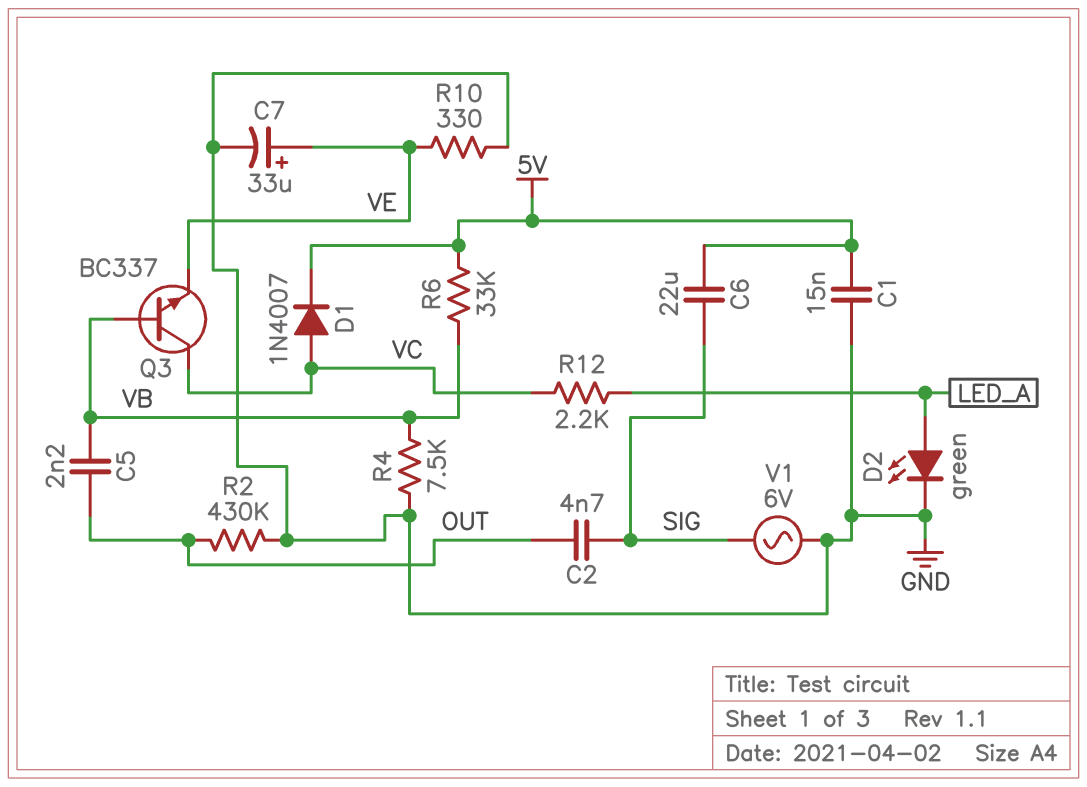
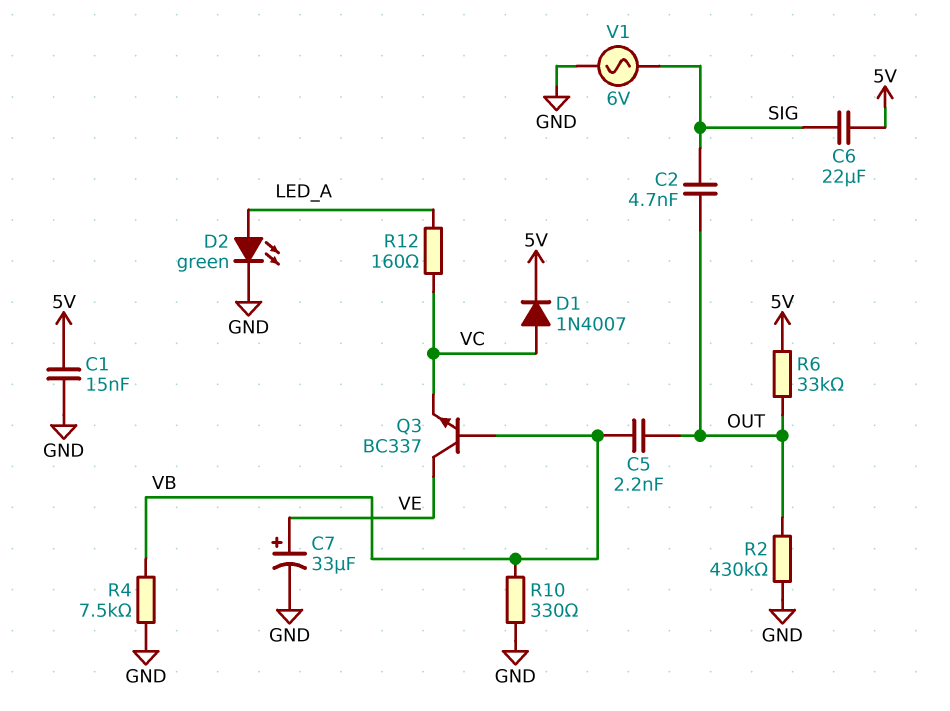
Q3: NPN BC337 (B VB, C VC, E VE) -> NPN BC337 (B VB, C VE, E VC)
R6: 33k (5V, VB) -> 33k (5V, OUT)
R10: 330 (GND, VE) -> 330 (GND, VB)
R12: 2.2k (LED_A, VC) -> 160 (LED_A, VC)

